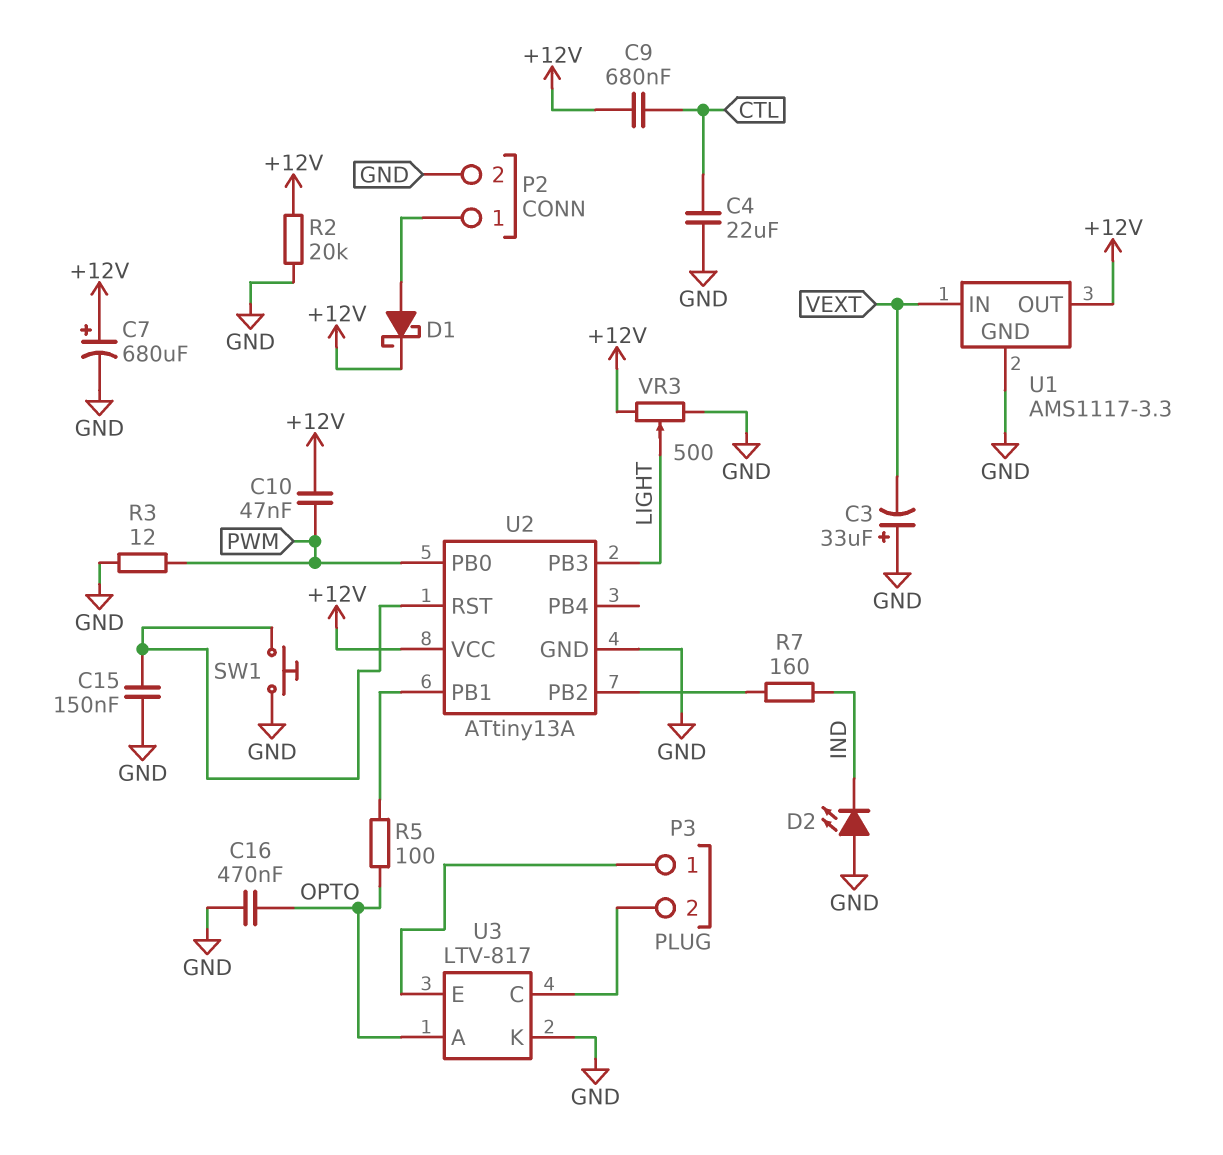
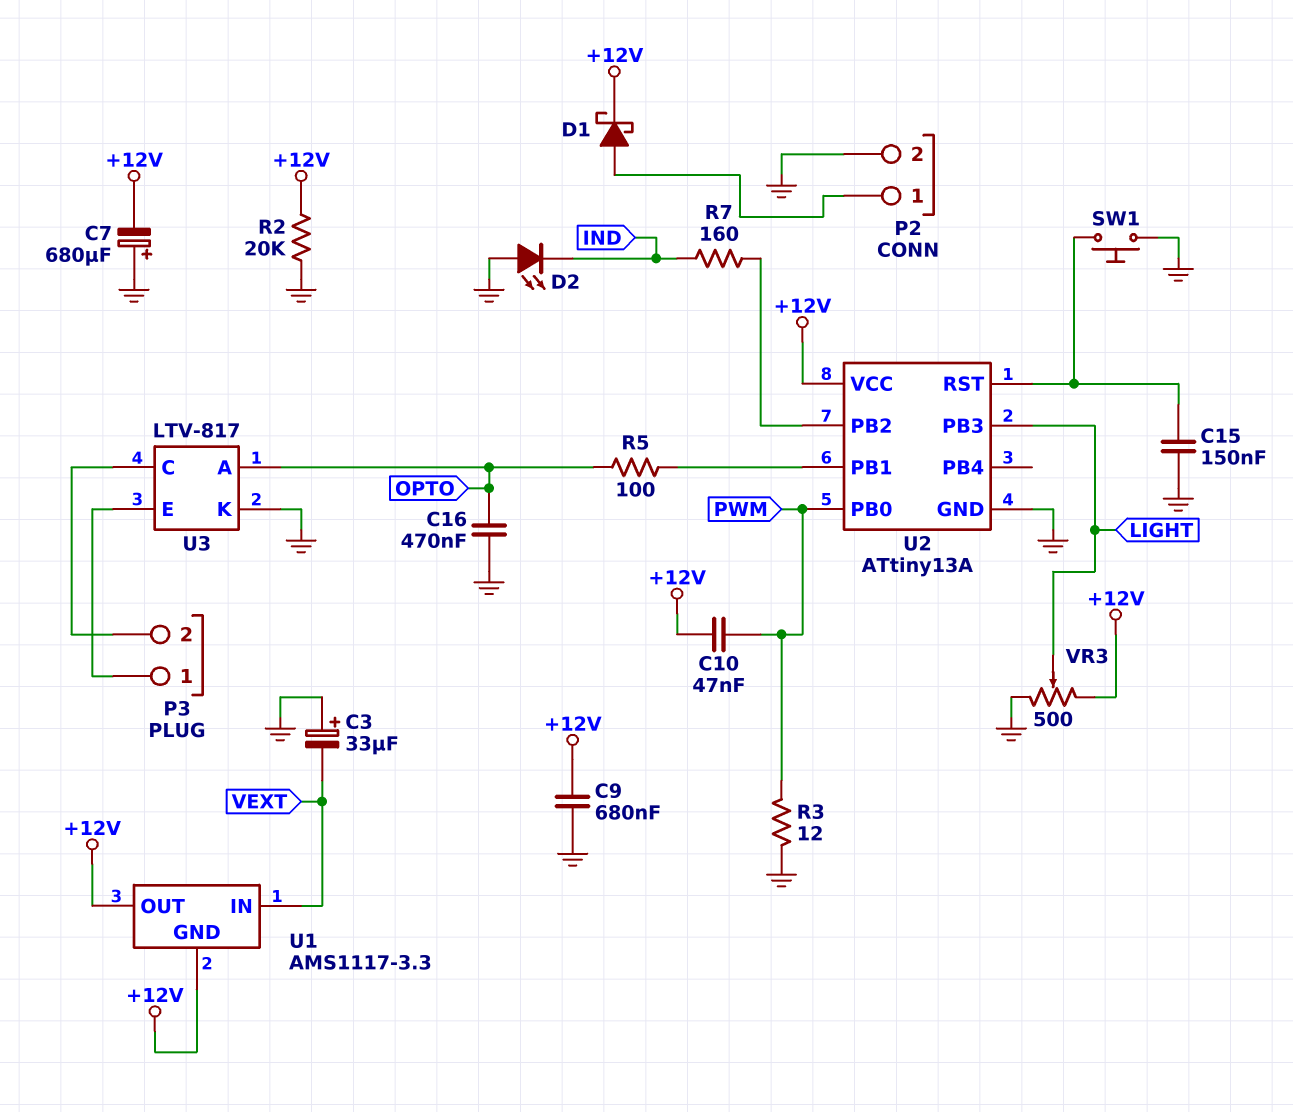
C4: 22uF (CTL, GND) -> none
C7: 680uF (plus +12V, minus GND) -> 680uF (plus GND, minus +12V)
C9: 680nF (+12V, CTL) -> 680nF (+12V, GND)
U1 pin GND: GND -> +12V

